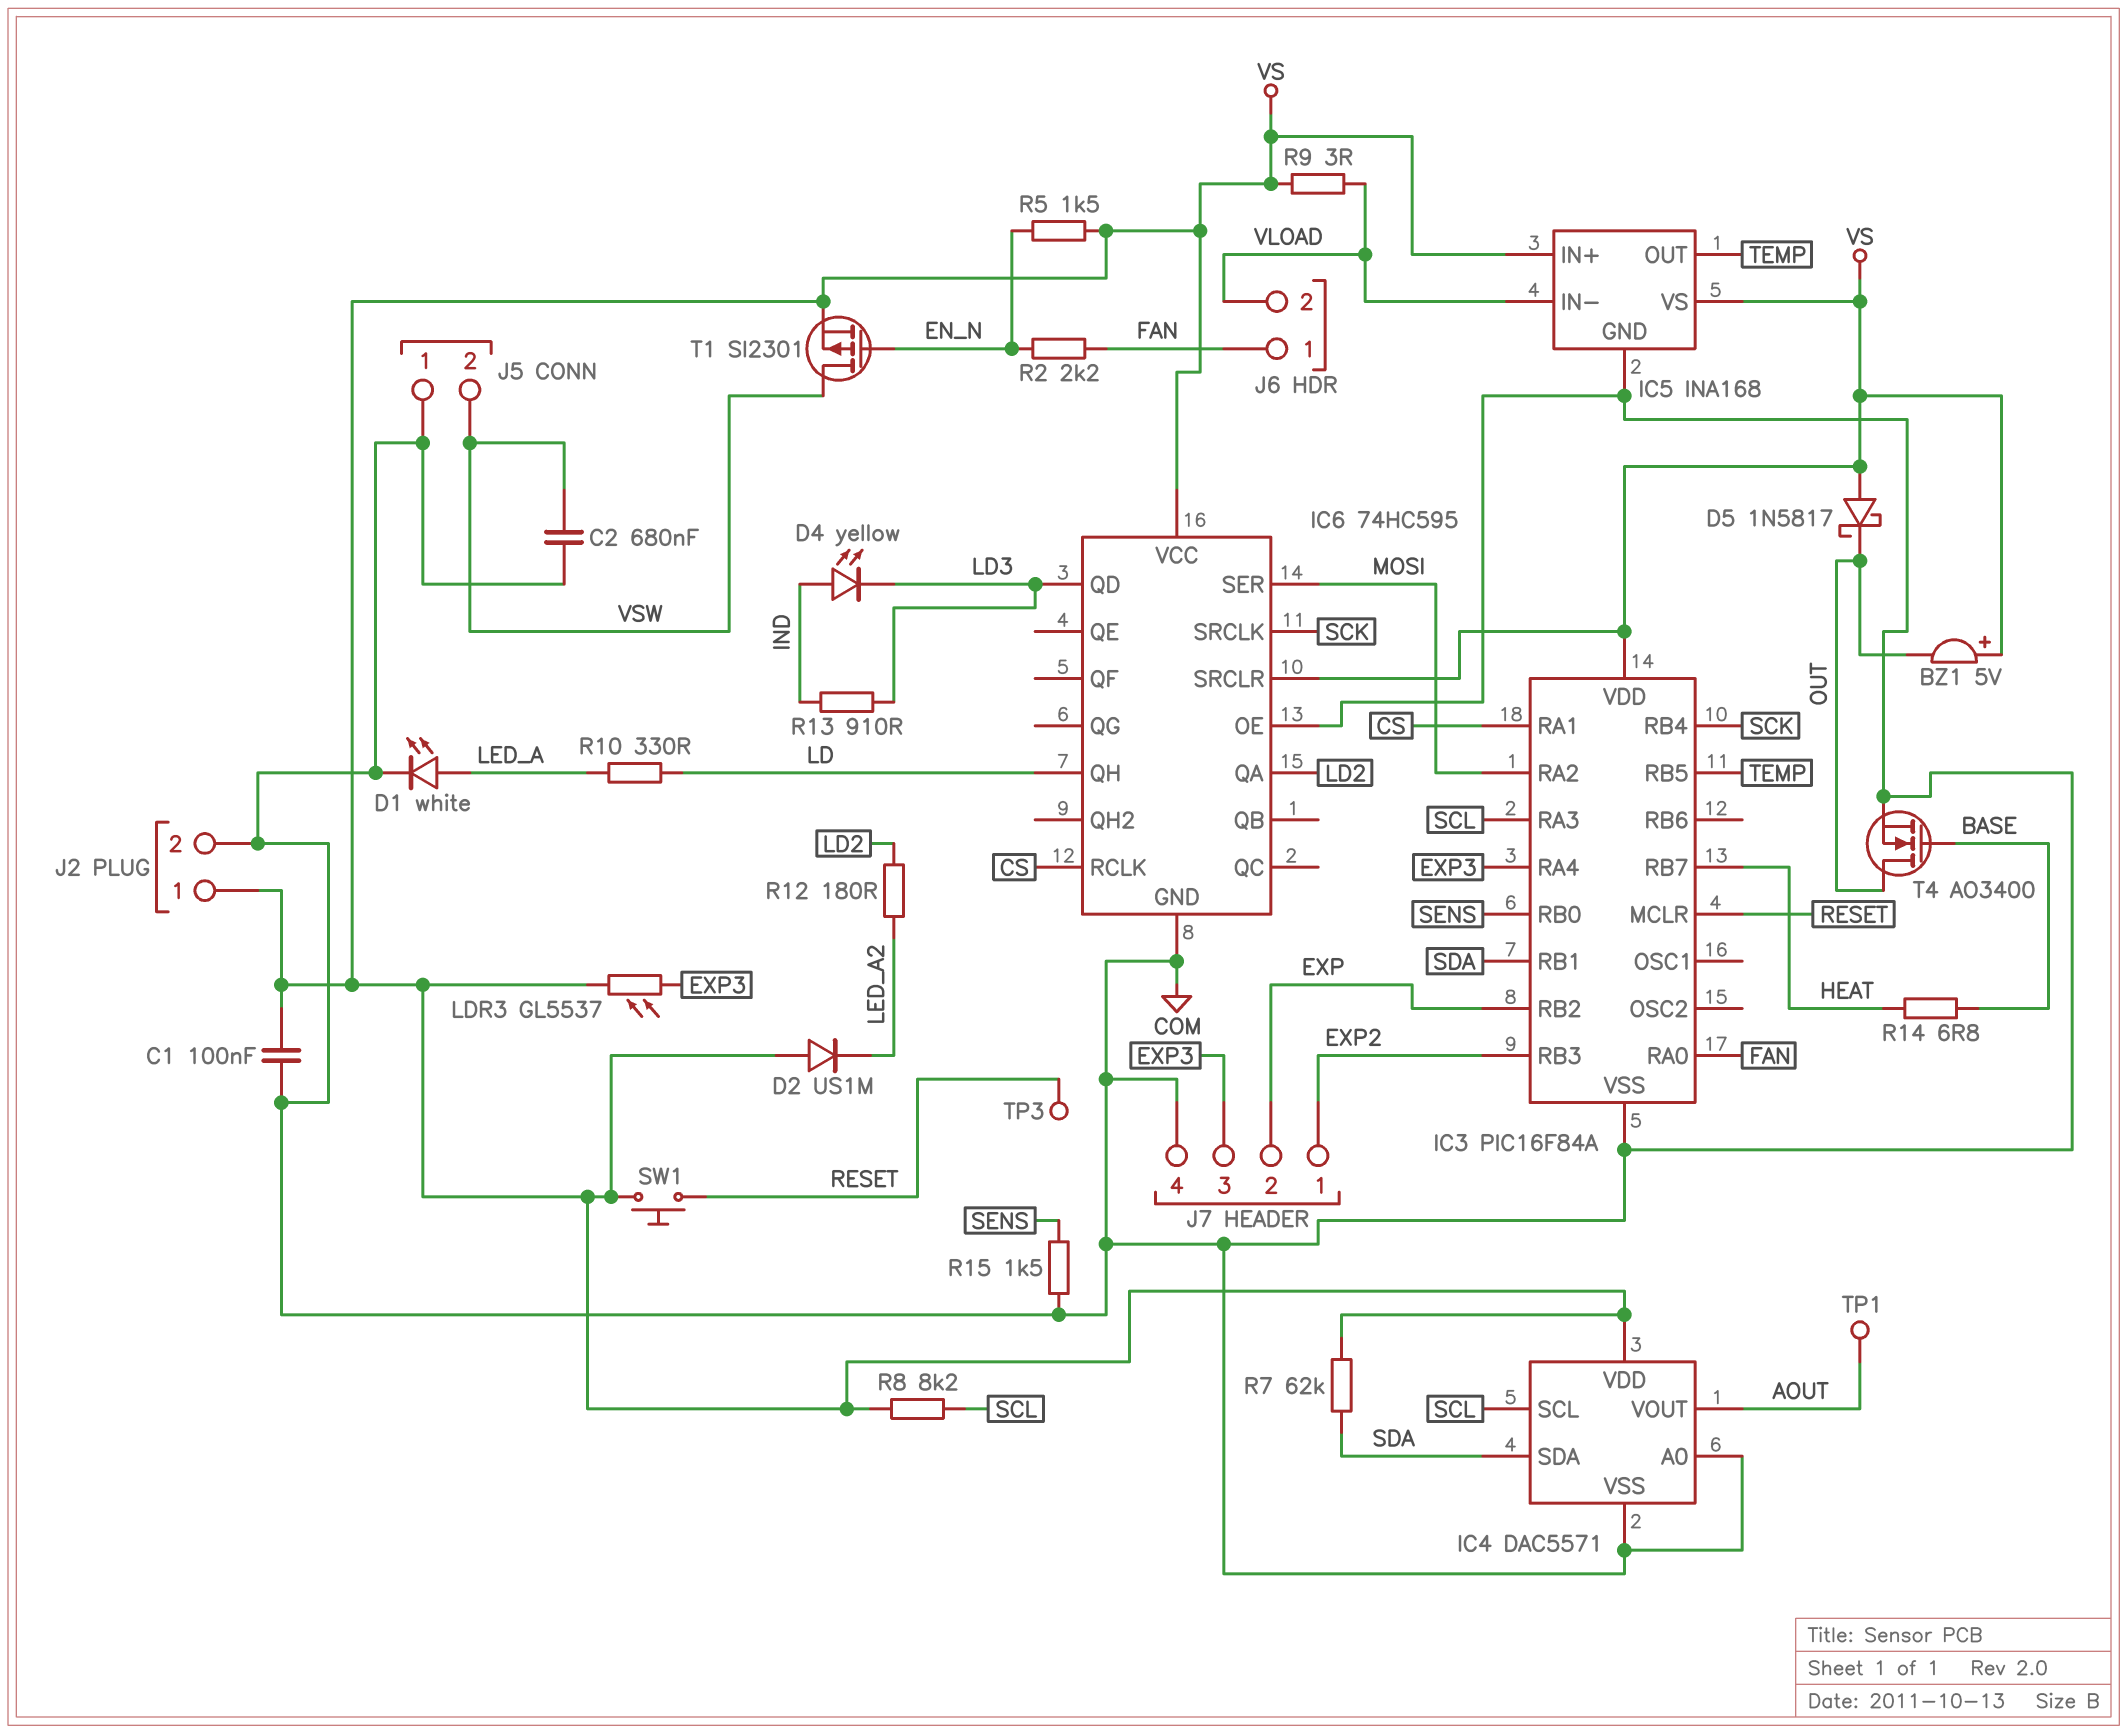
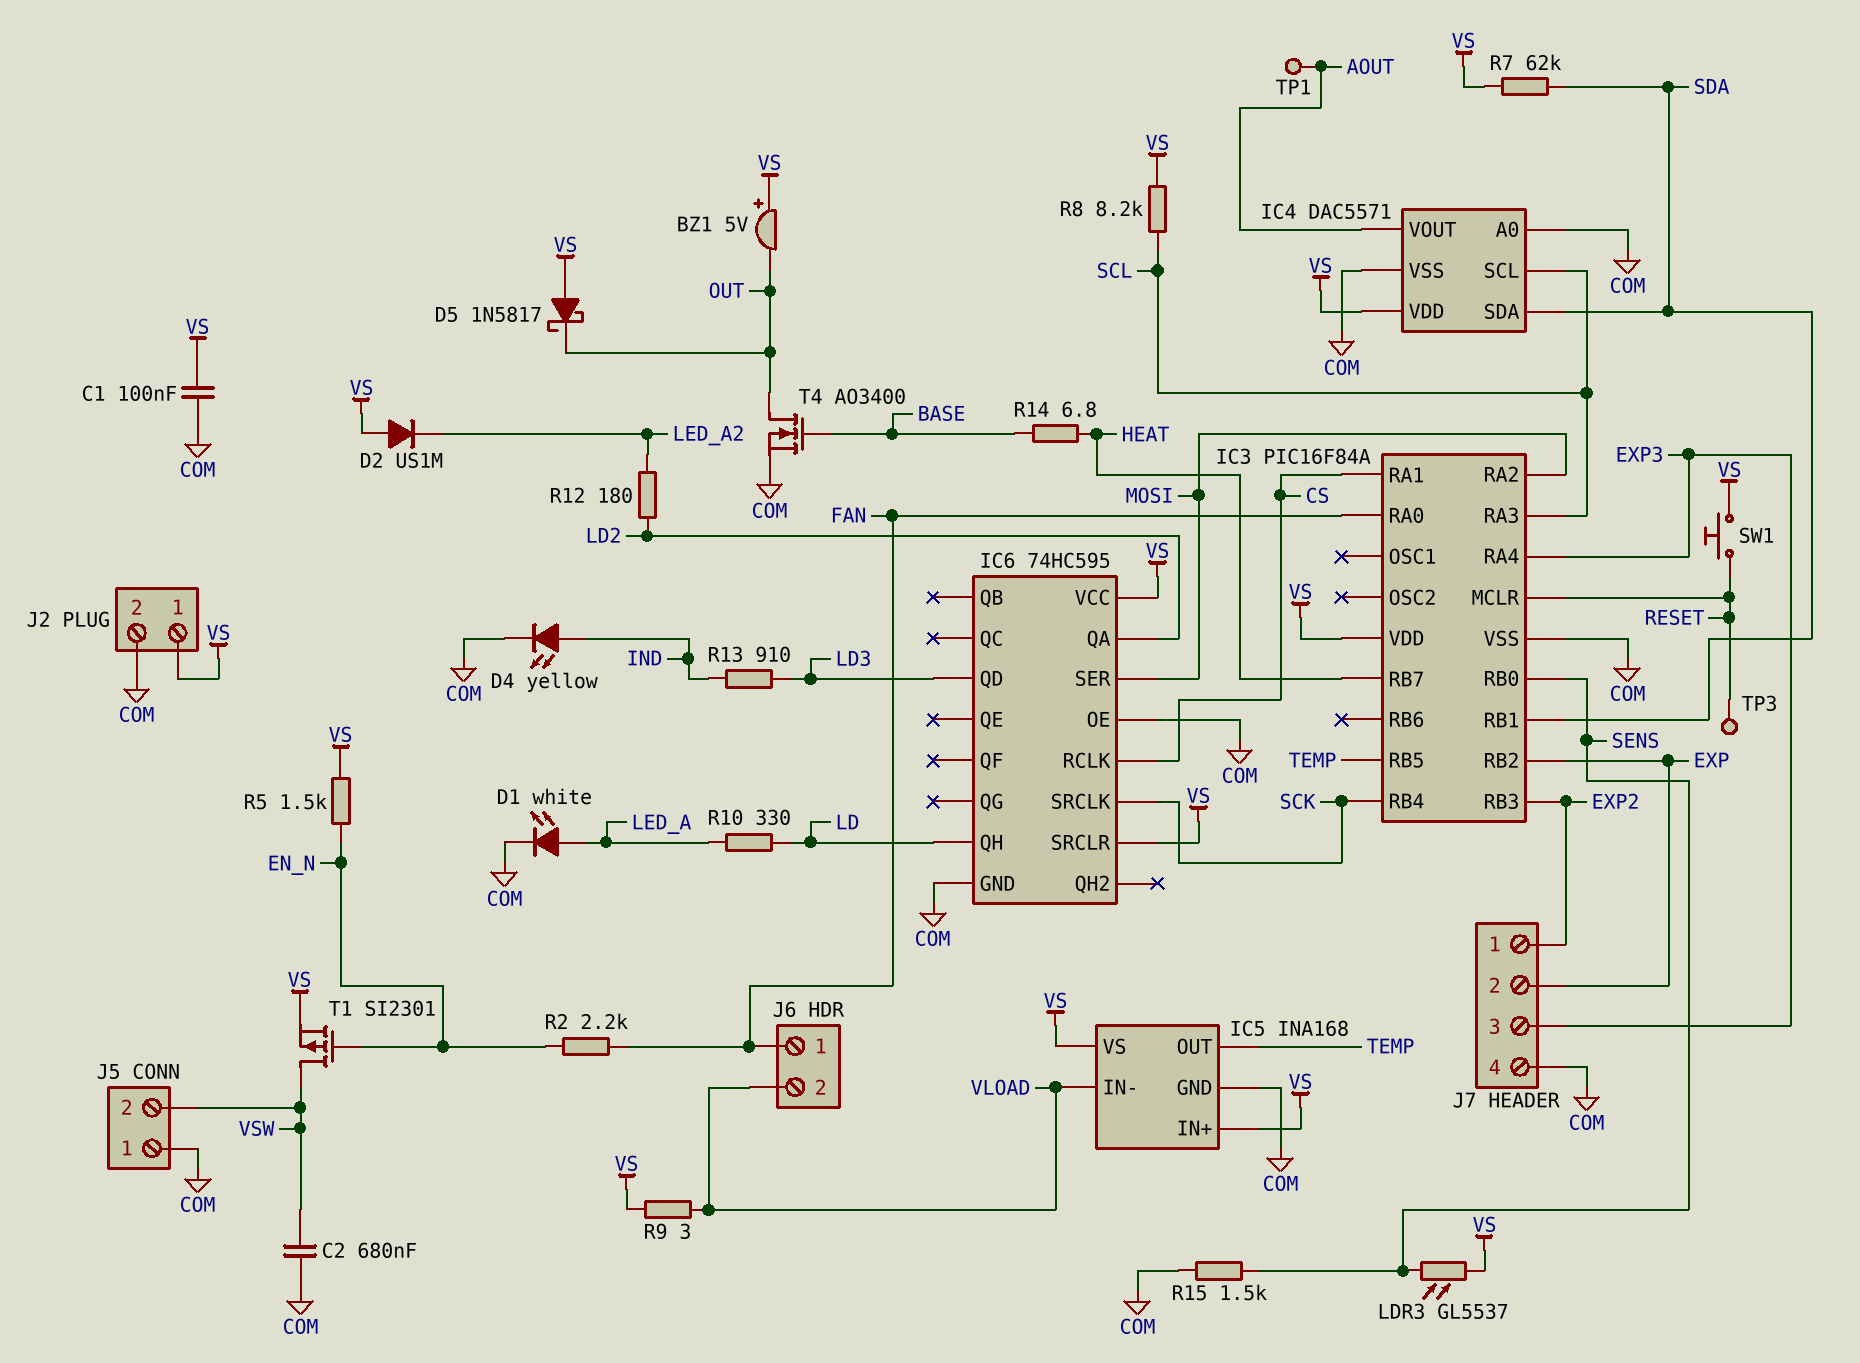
D4: LED yellow (A IND, K LD3) -> LED yellow (A IND, K COM)
LDR3: GL5537 (EXP3, VS) -> GL5537 (SENS, VS)

